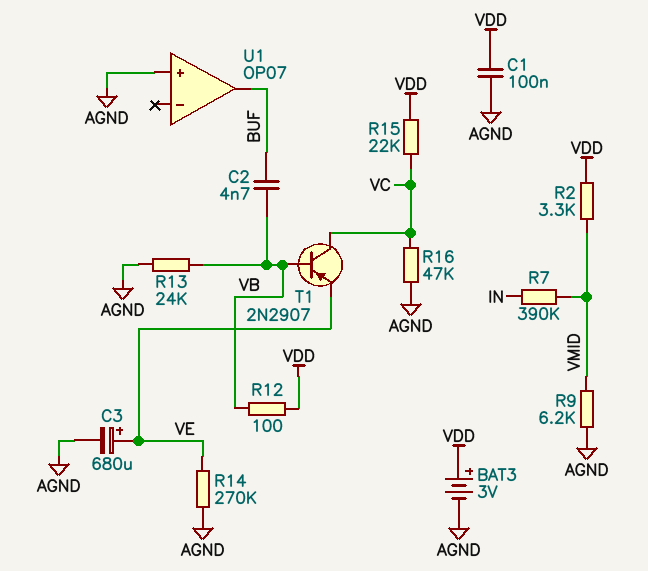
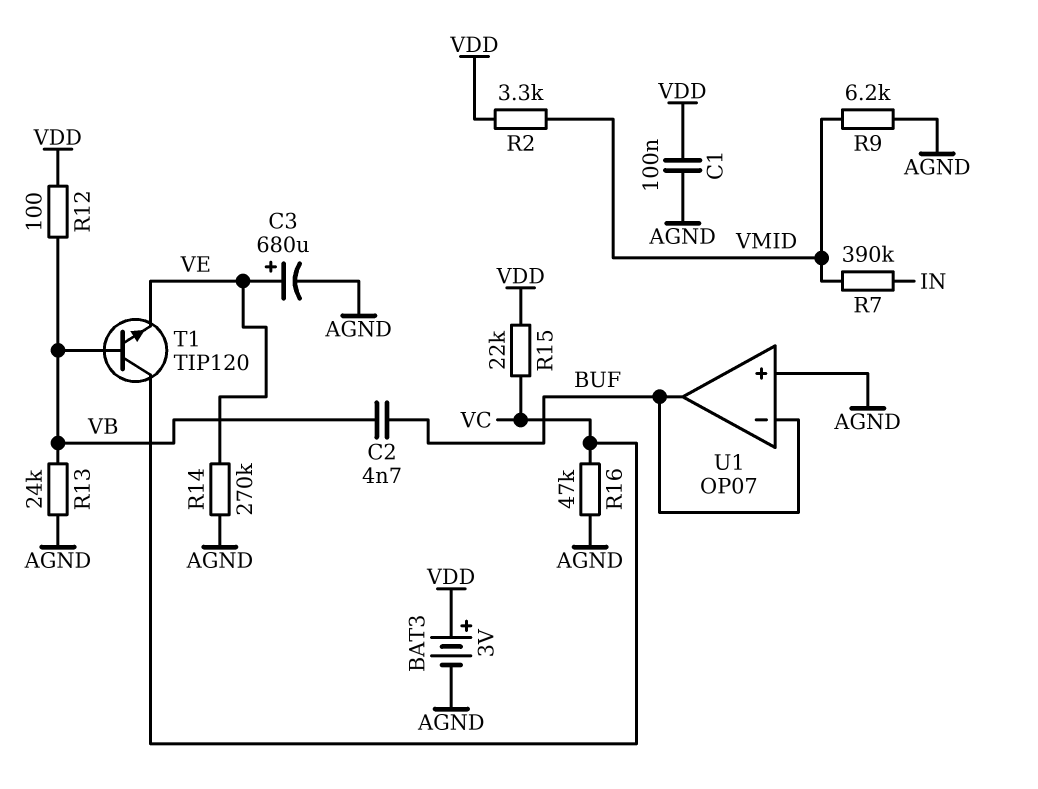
T1: PNP 2N2907 (B VB, C VC, E VE) -> NPN TIP120 (B VB, C VC, E VE)
U1 pin in-: none -> BUF

